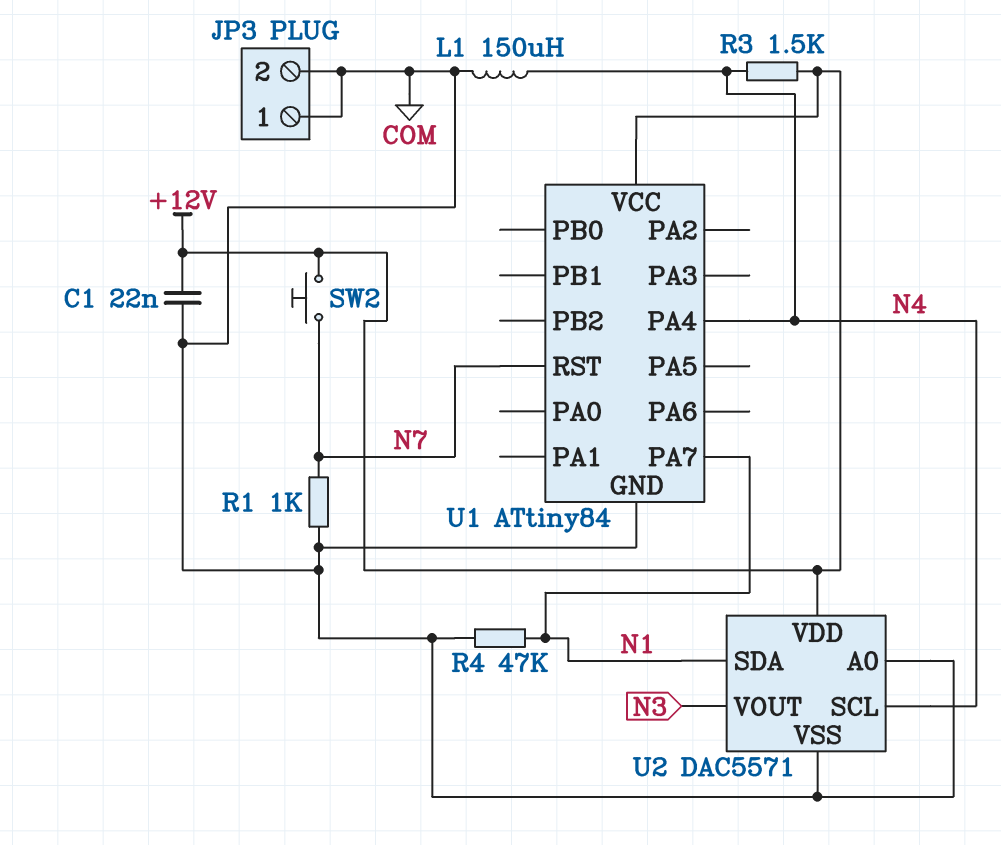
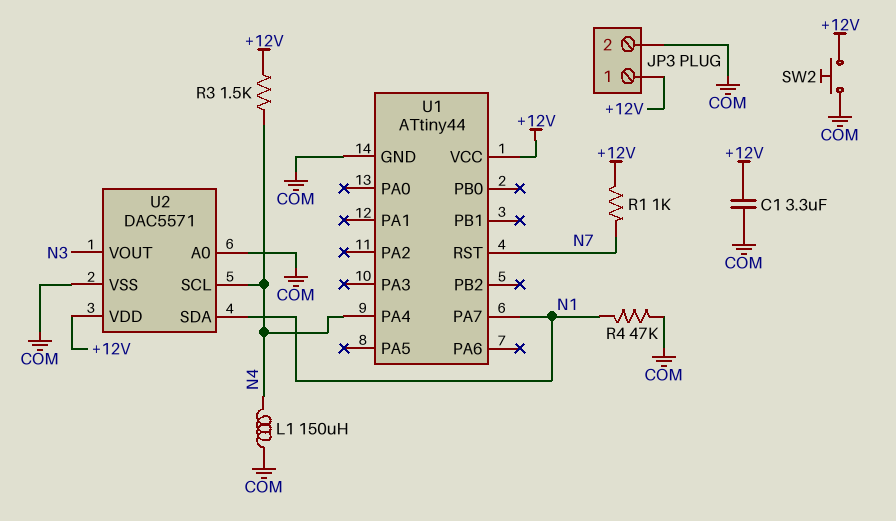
C1: 22nF (+12V, COM) -> 3.3uF (+12V, COM)
JP3 pin 1: COM -> +12V
R1: 1k (COM, N7) -> 1k (+12V, N7)
SW2: button (+12V, N7) -> button (+12V, COM)
U1: ATtiny84 -> ATtiny44

